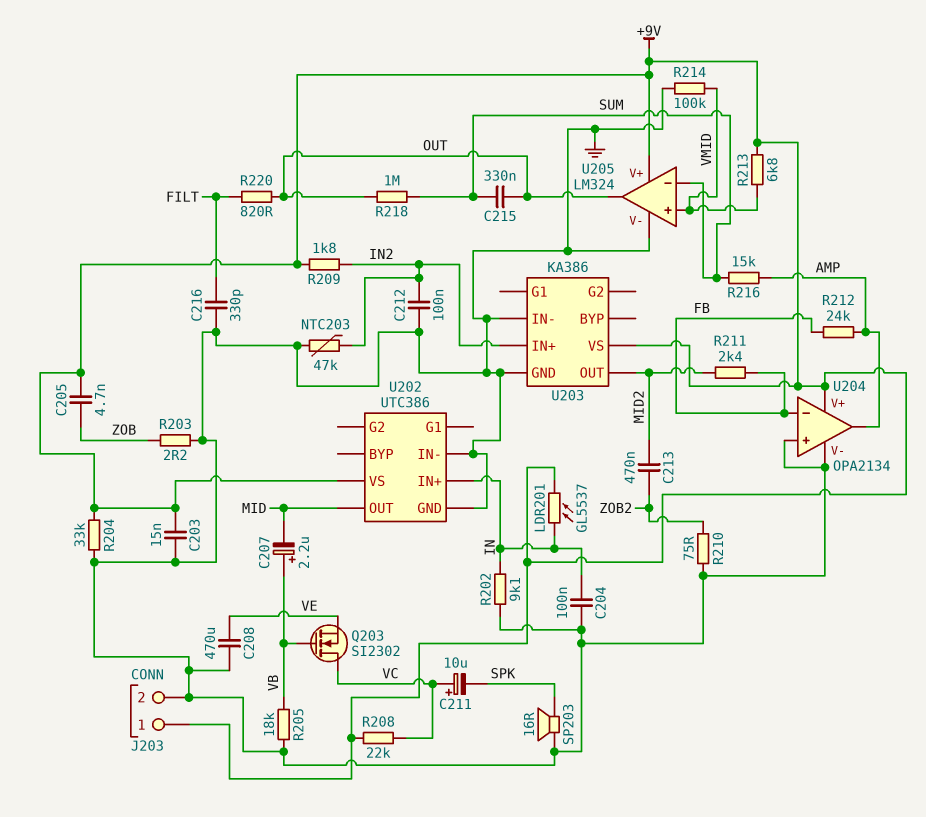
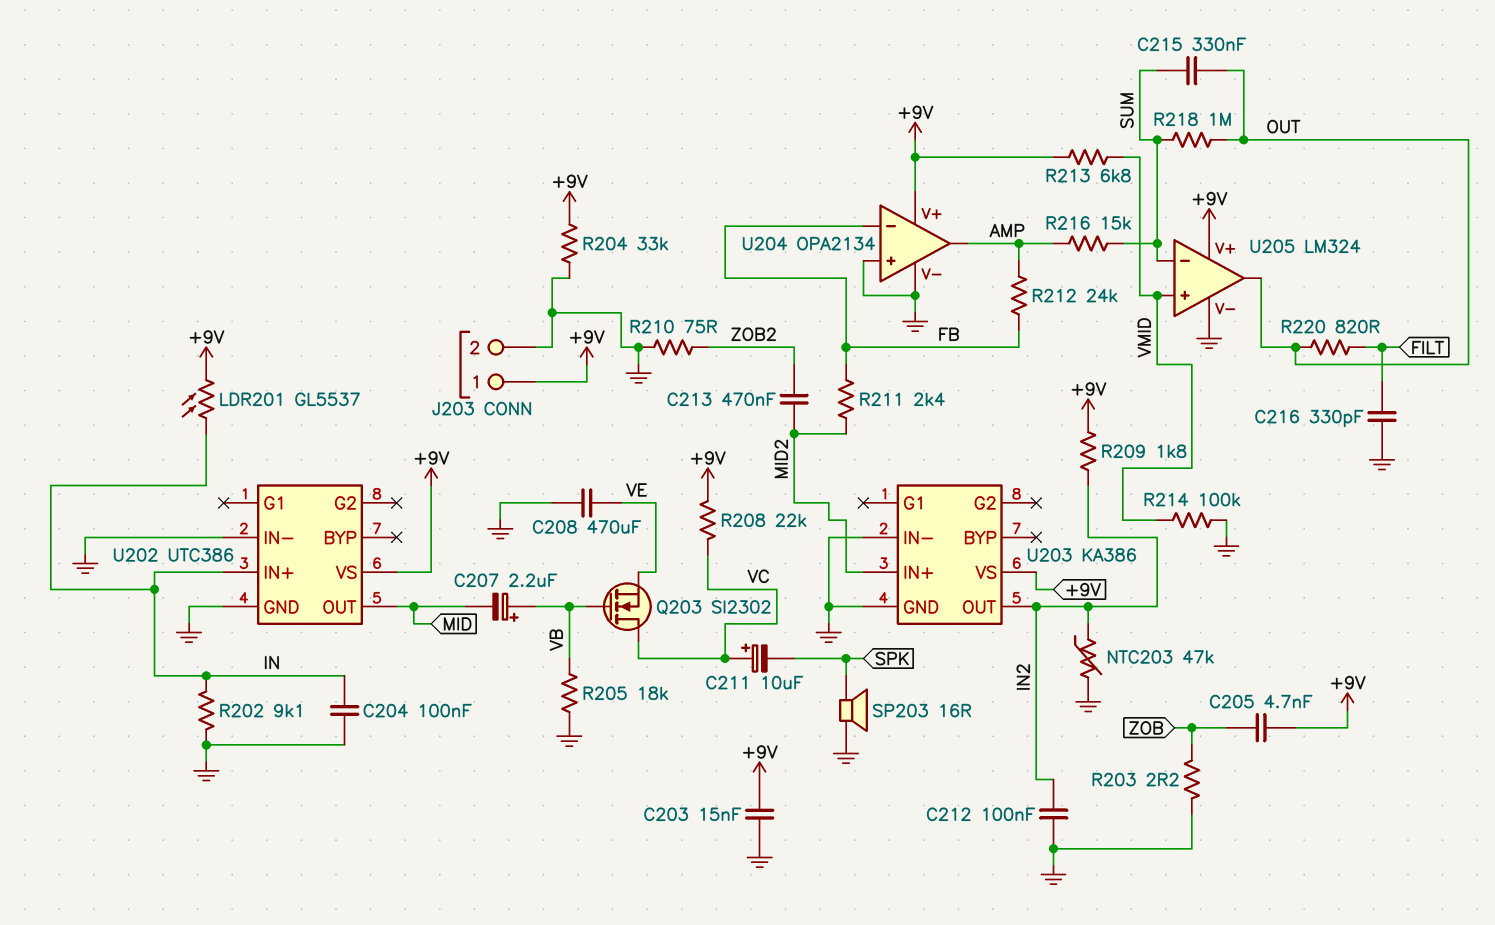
U203 pin IN+: IN2 -> MID2
U203 pin OUT: MID2 -> IN2

